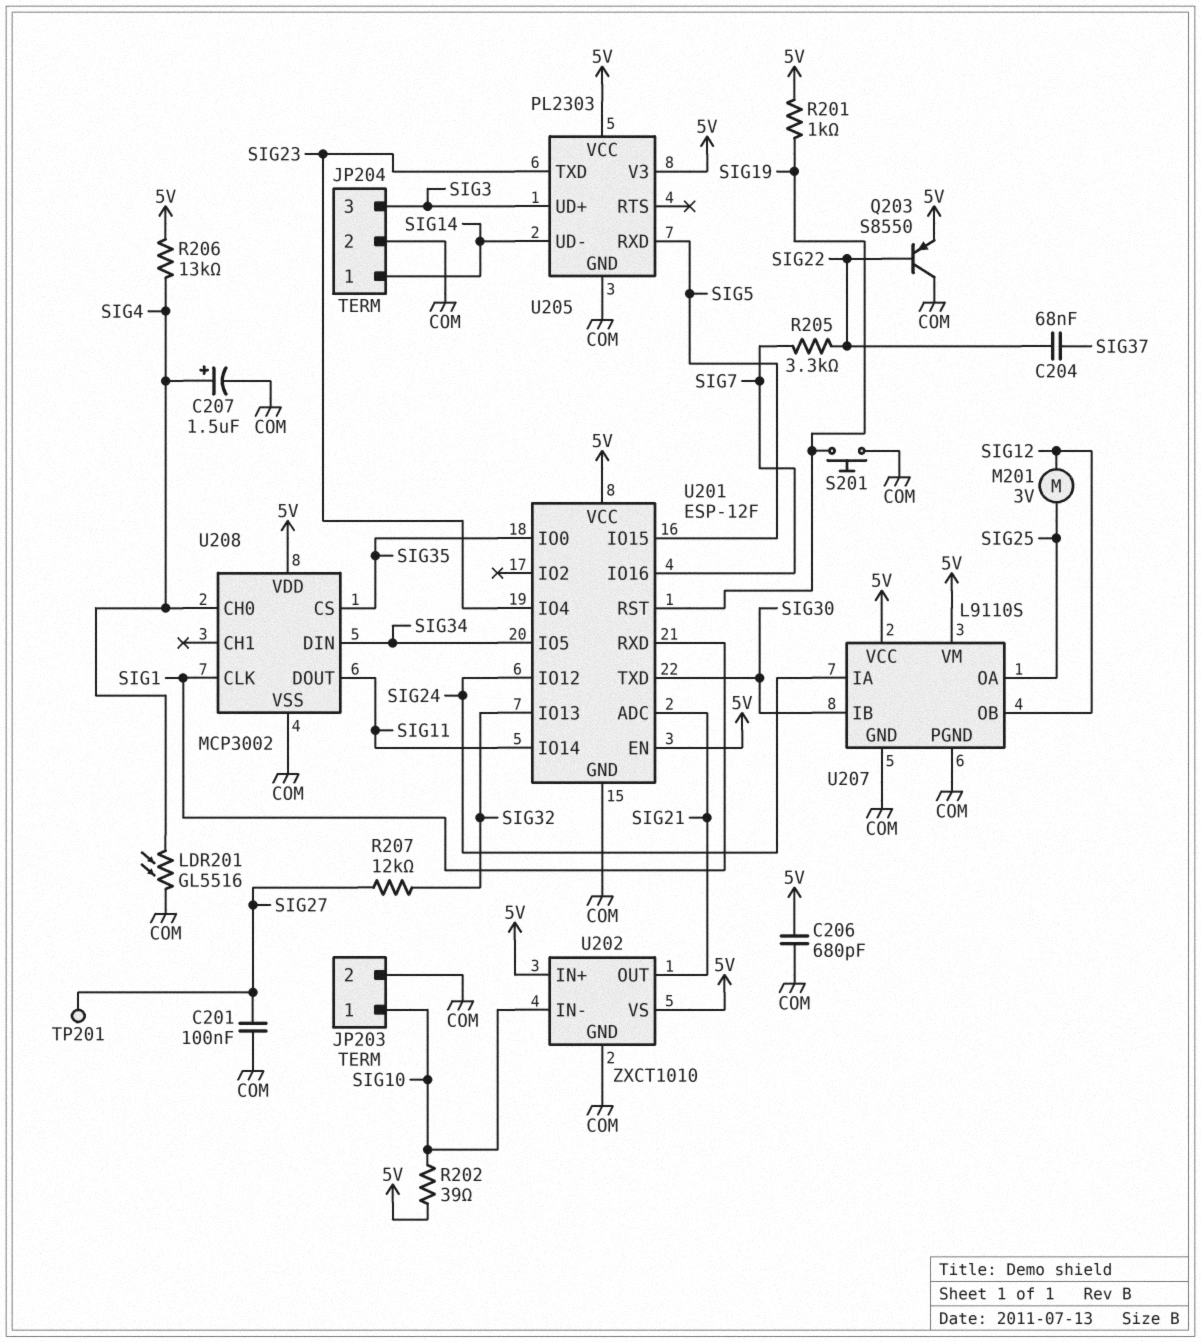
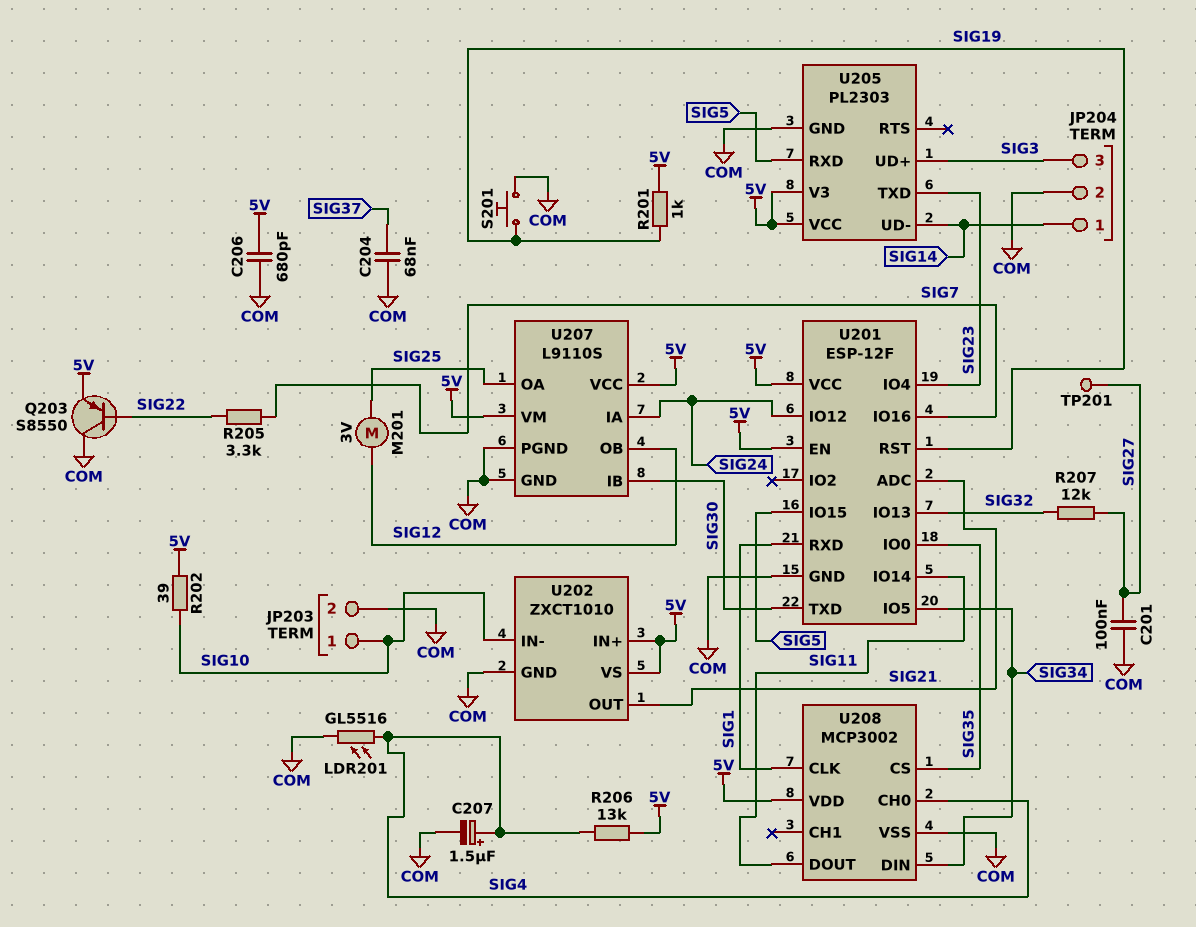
C204: 68nF (SIG22, SIG37) -> 68nF (COM, SIG37)

